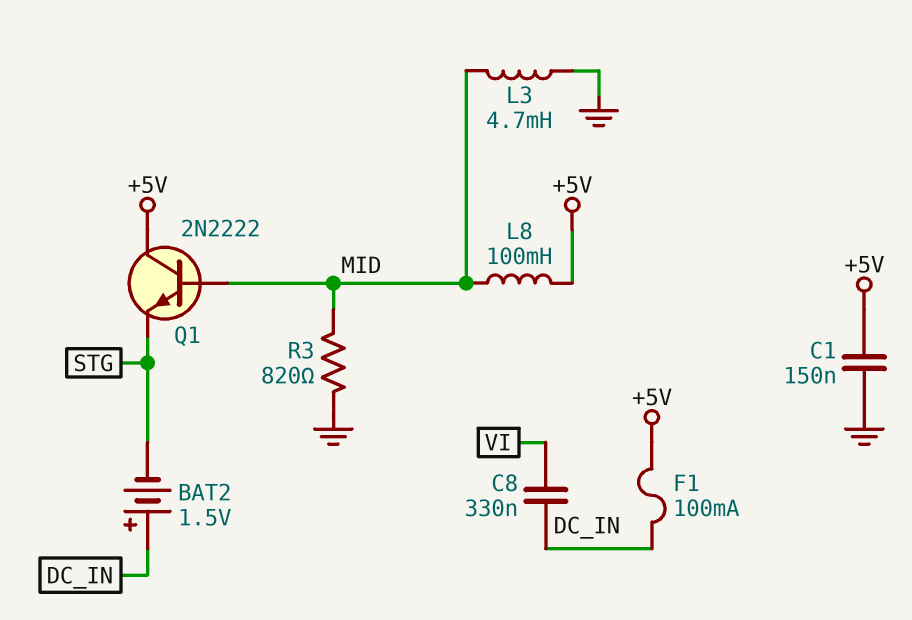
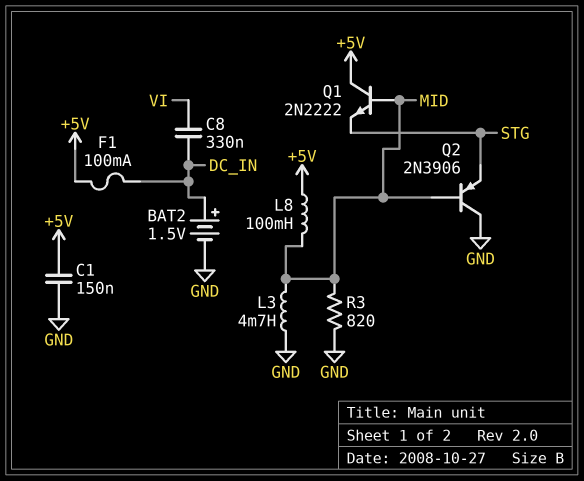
BAT2: 1.5V (plus DC_IN, minus STG) -> 1.5V (plus DC_IN, minus GND)
Q2: none -> PNP 2N3906 (B MID, C GND, E STG)

